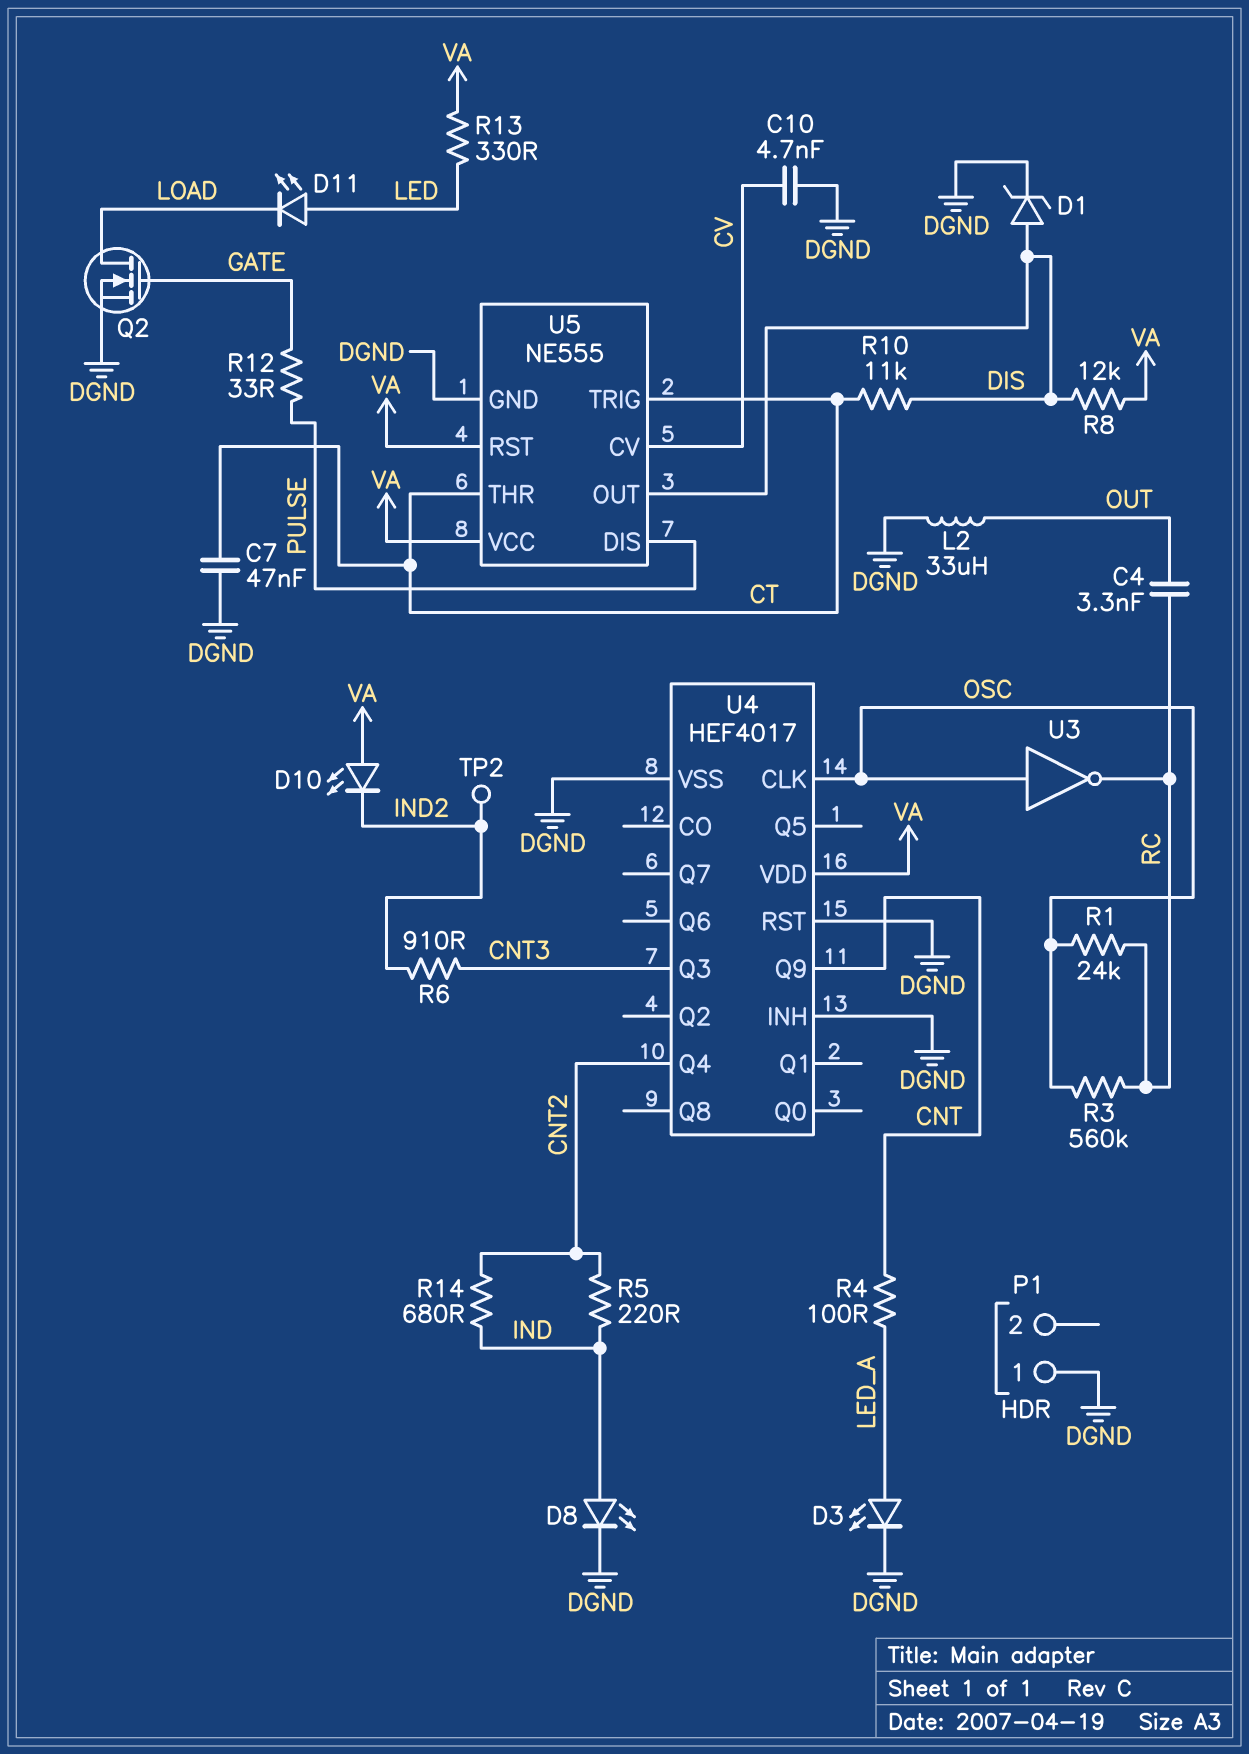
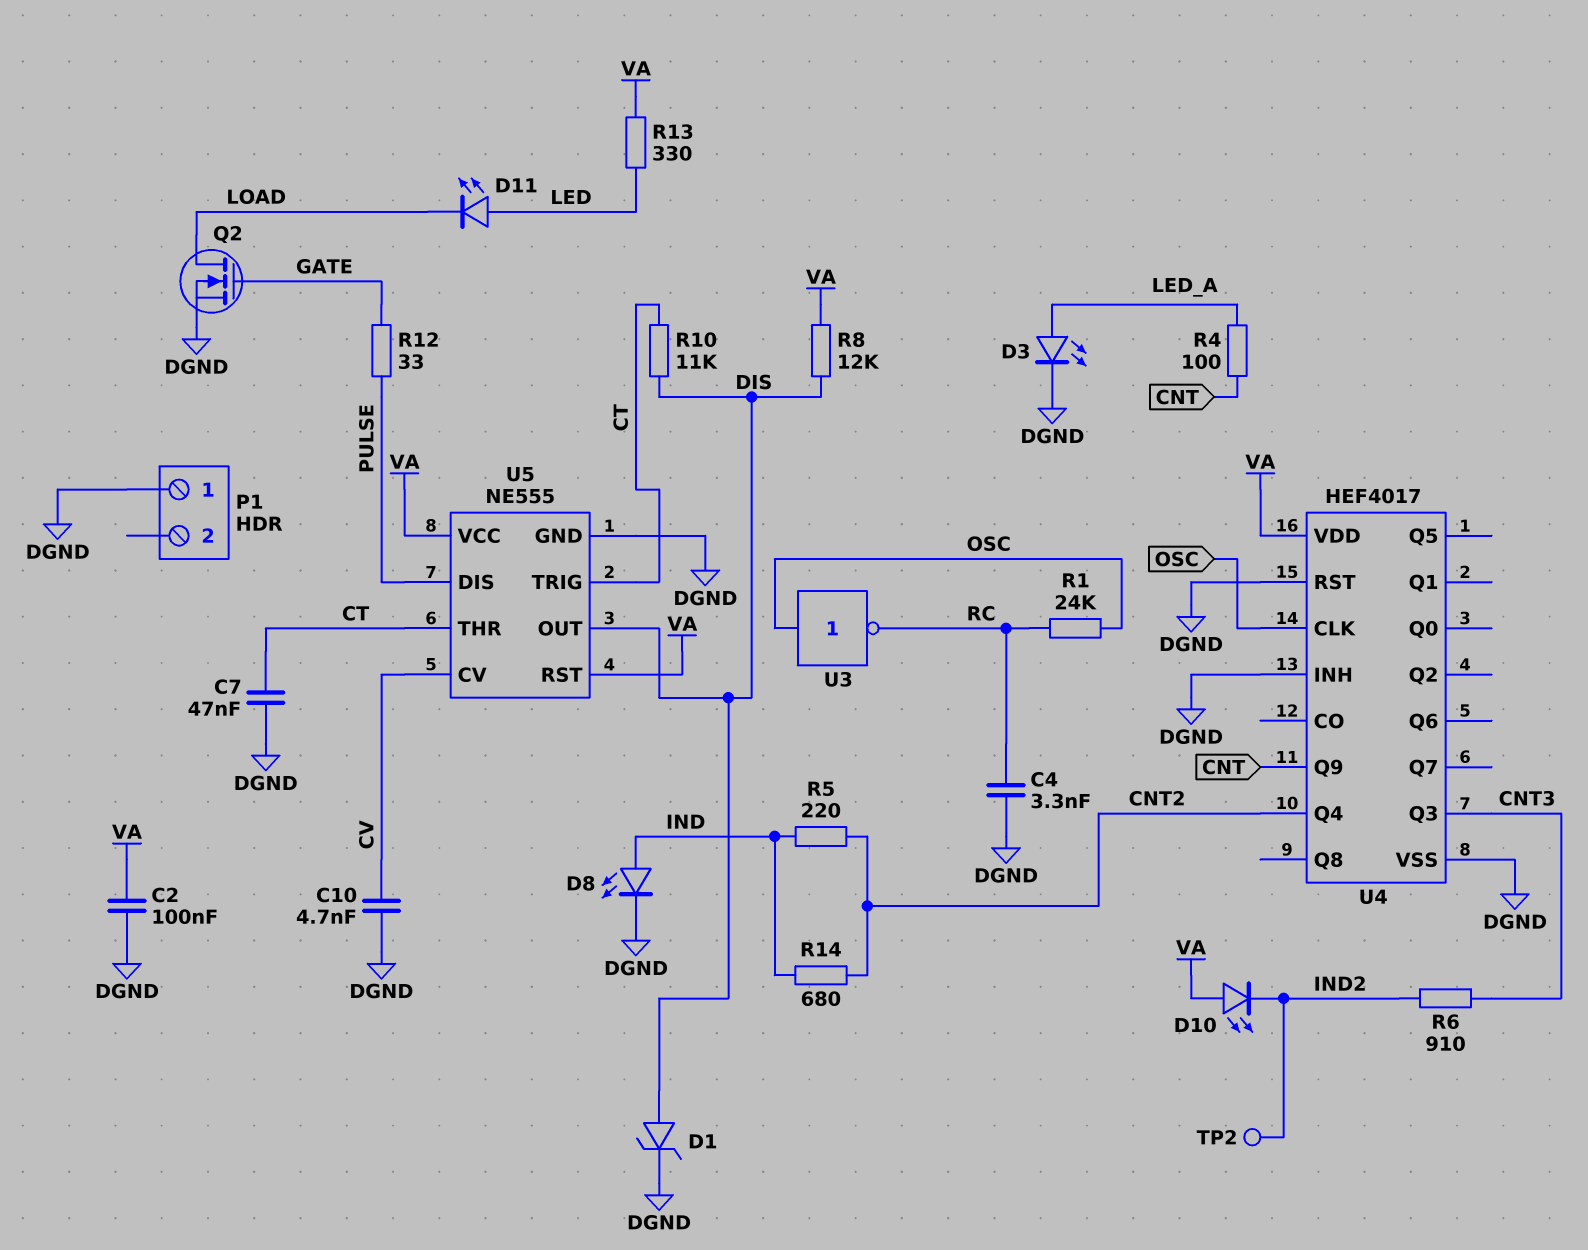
C2: none -> 100nF (DGND, VA)
C4: 3.3nF (OUT, RC) -> 3.3nF (DGND, RC)
L2: 33uH (DGND, OUT) -> none
R3: 560k (OSC, RC) -> none

